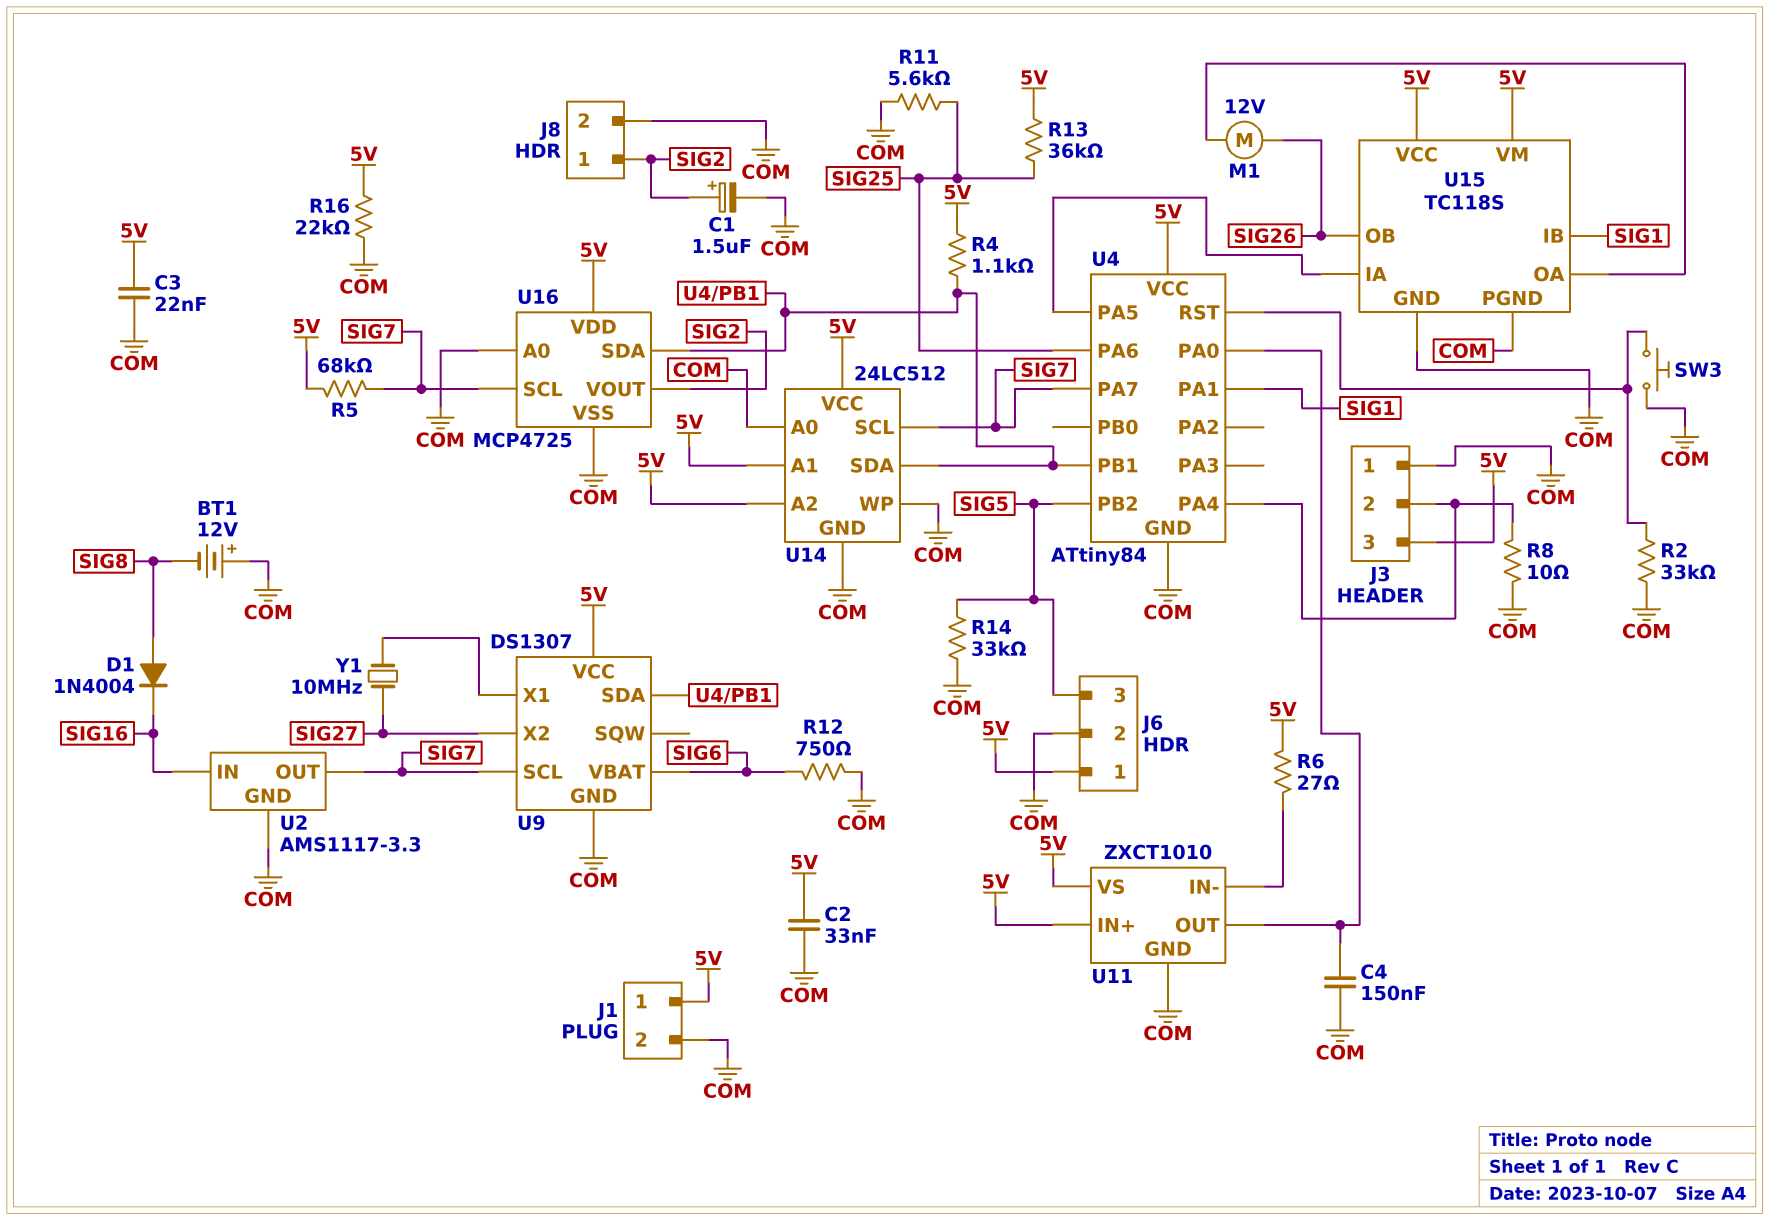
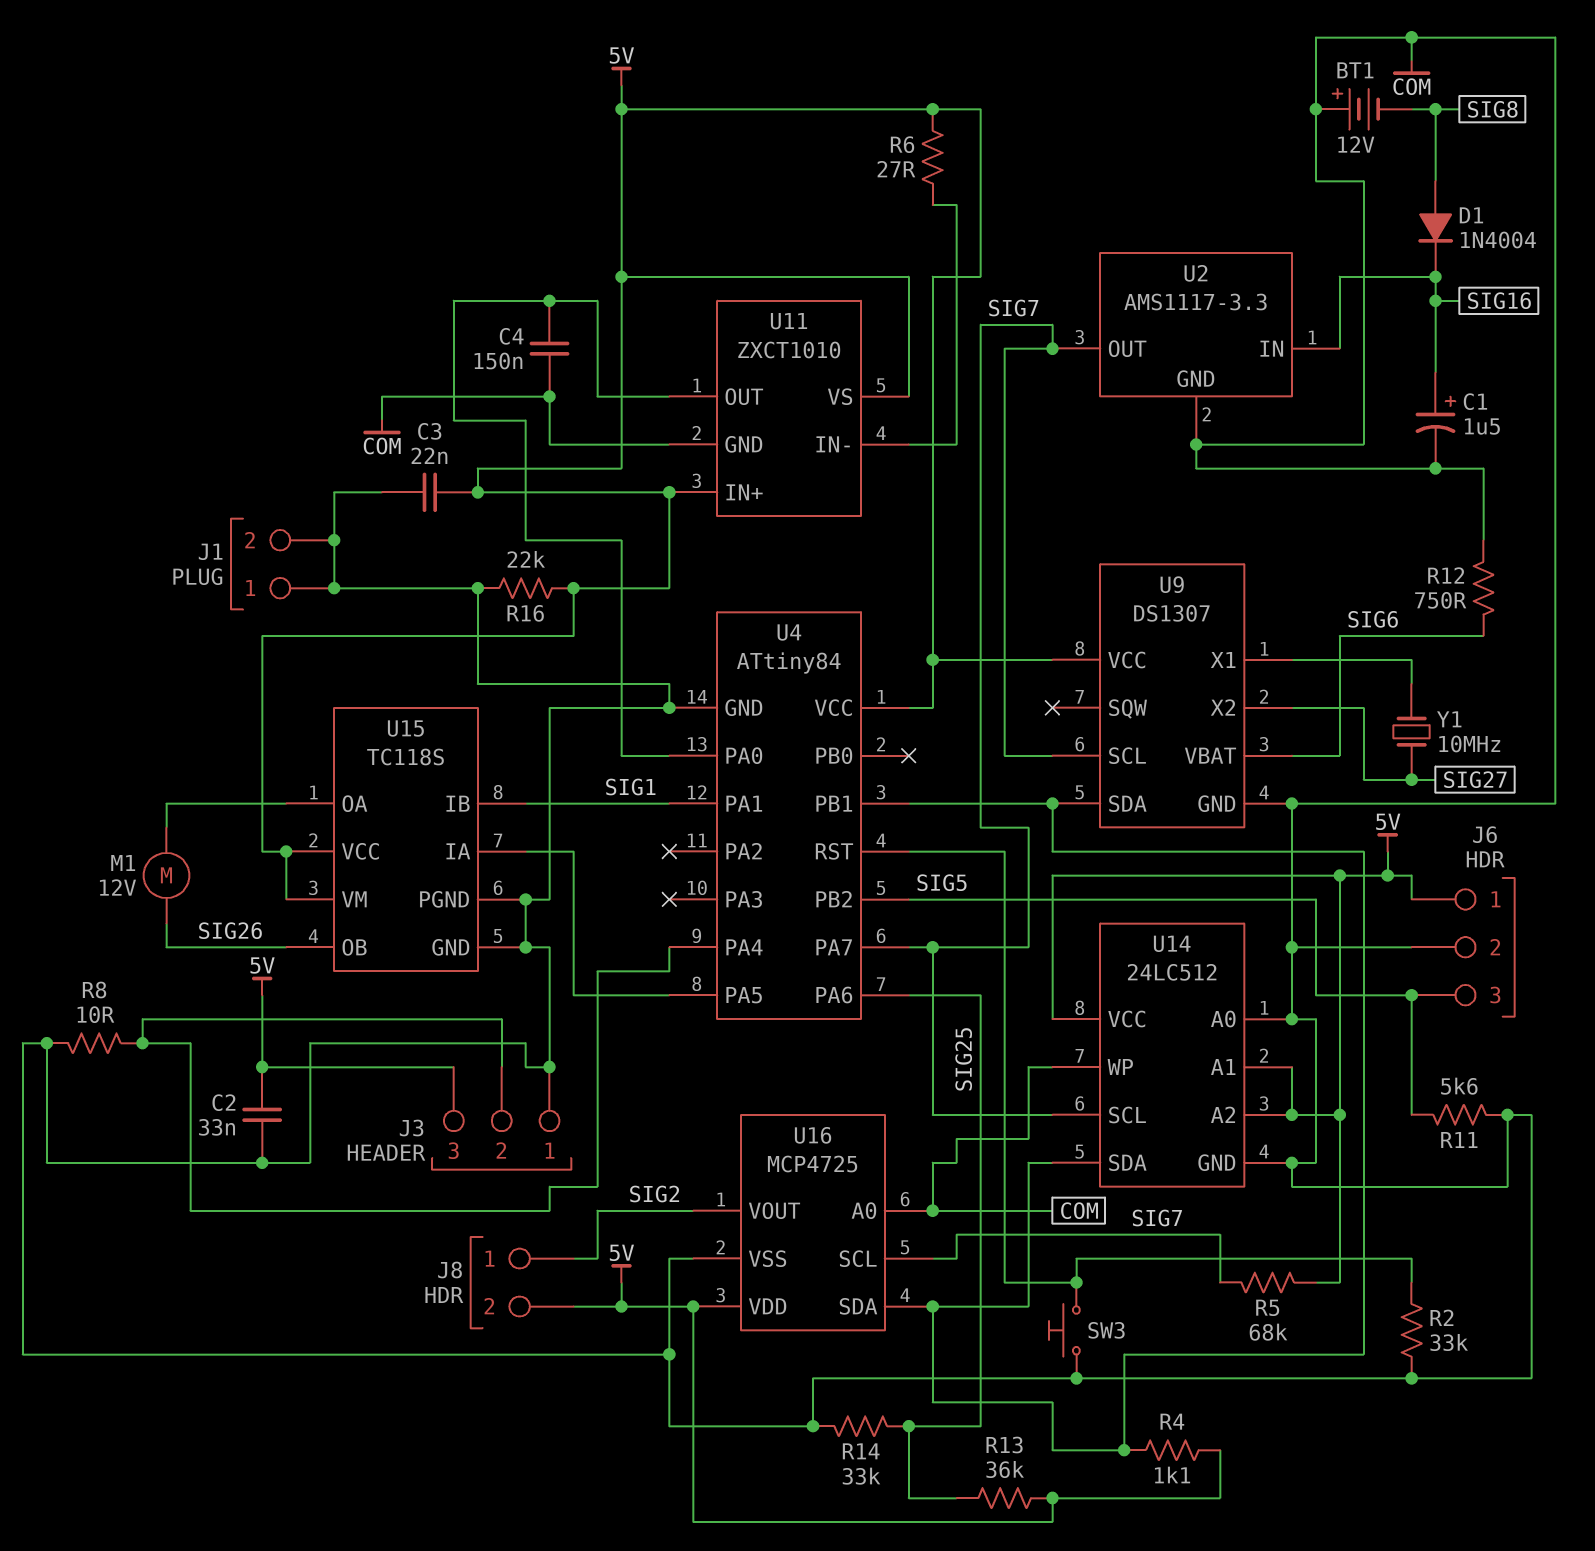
C1: 1.5uF (plus SIG2, minus COM) -> 1.5uF (plus SIG16, minus COM)
J1 pin 1: 5V -> COM
J8 pin 2: COM -> 5V
R11: 5.6k (COM, SIG25) -> 5.6k (COM, SIG5)
R14: 33k (COM, SIG5) -> 33k (COM, SIG25)

